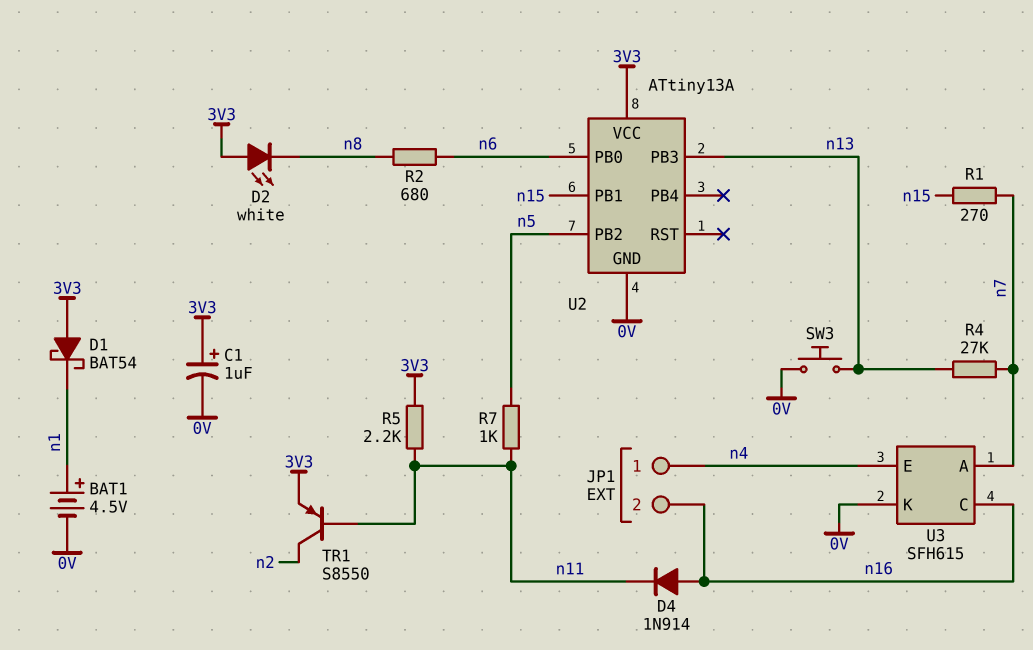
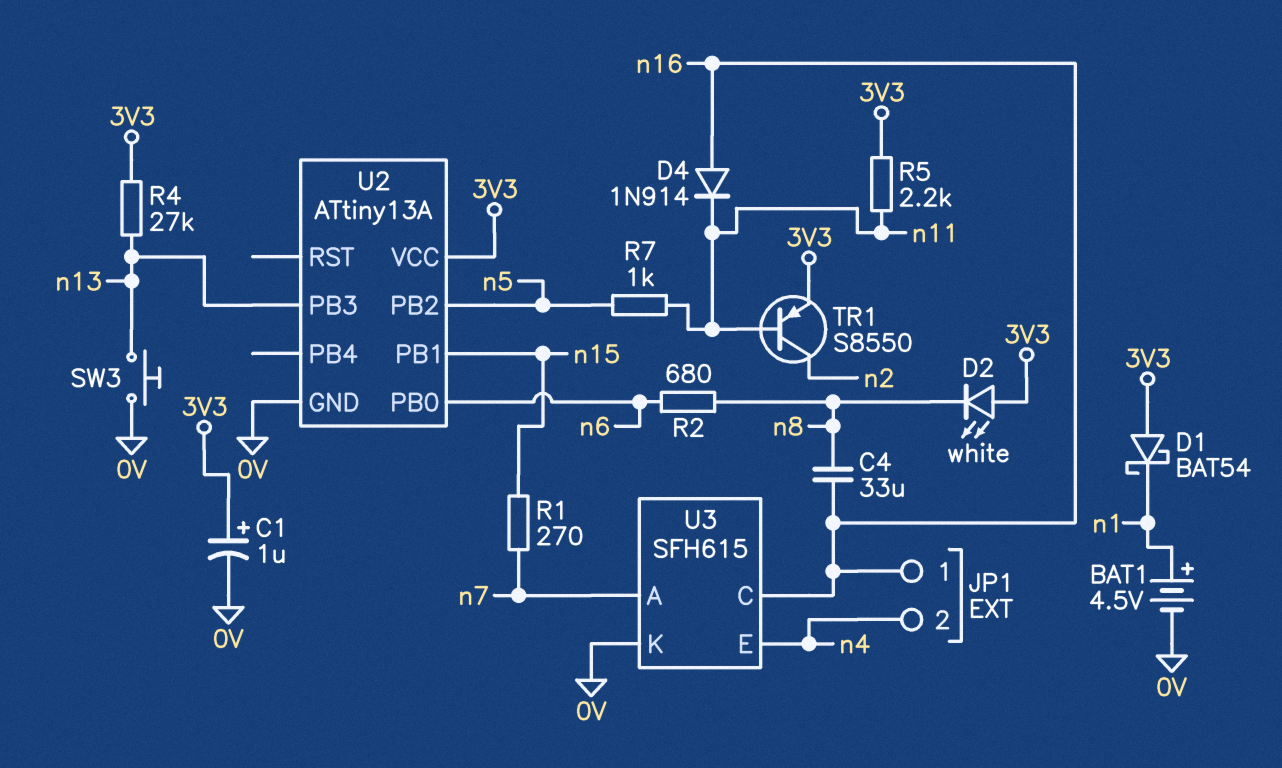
C4: none -> 33uF (n8, n16)
JP1 pin 1: n4 -> n16
JP1 pin 2: n16 -> n4
R4: 27k (n7, n13) -> 27k (3V3, n13)

